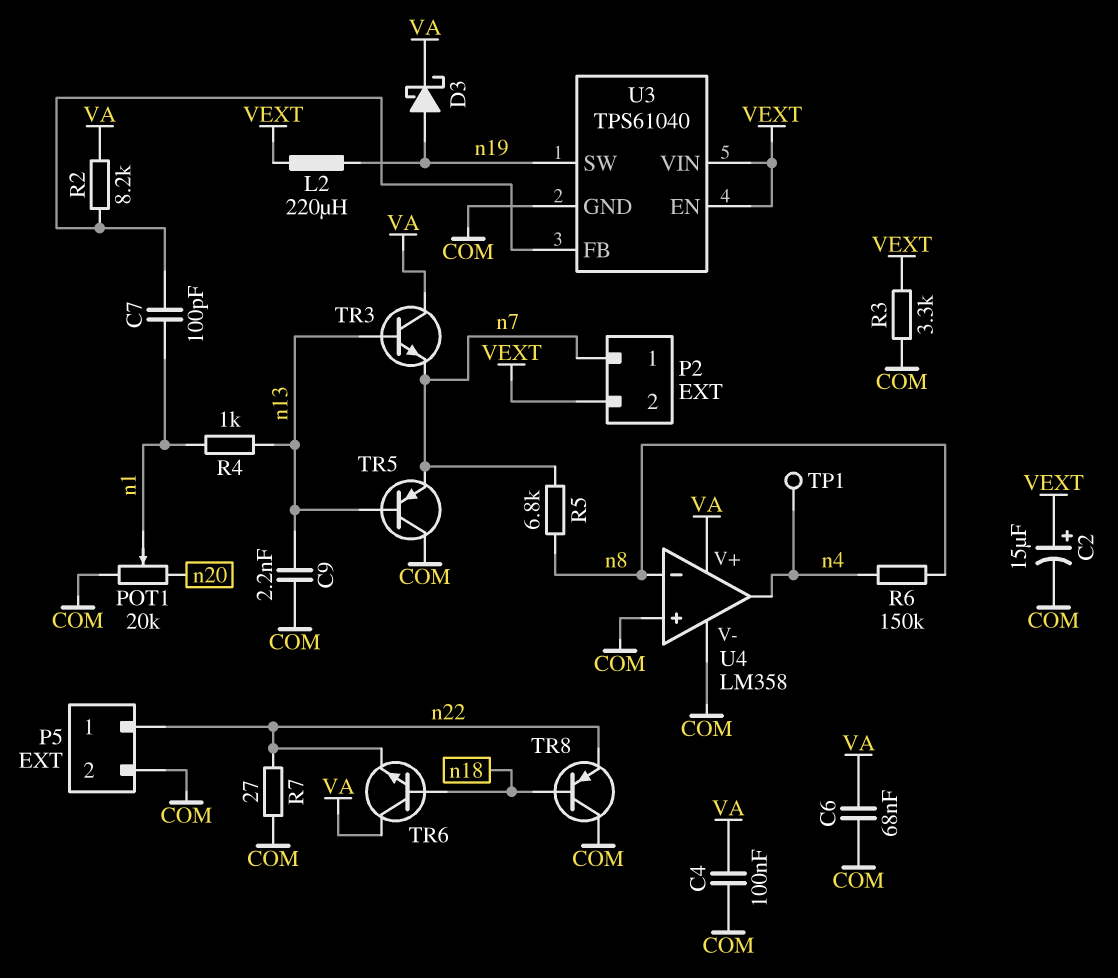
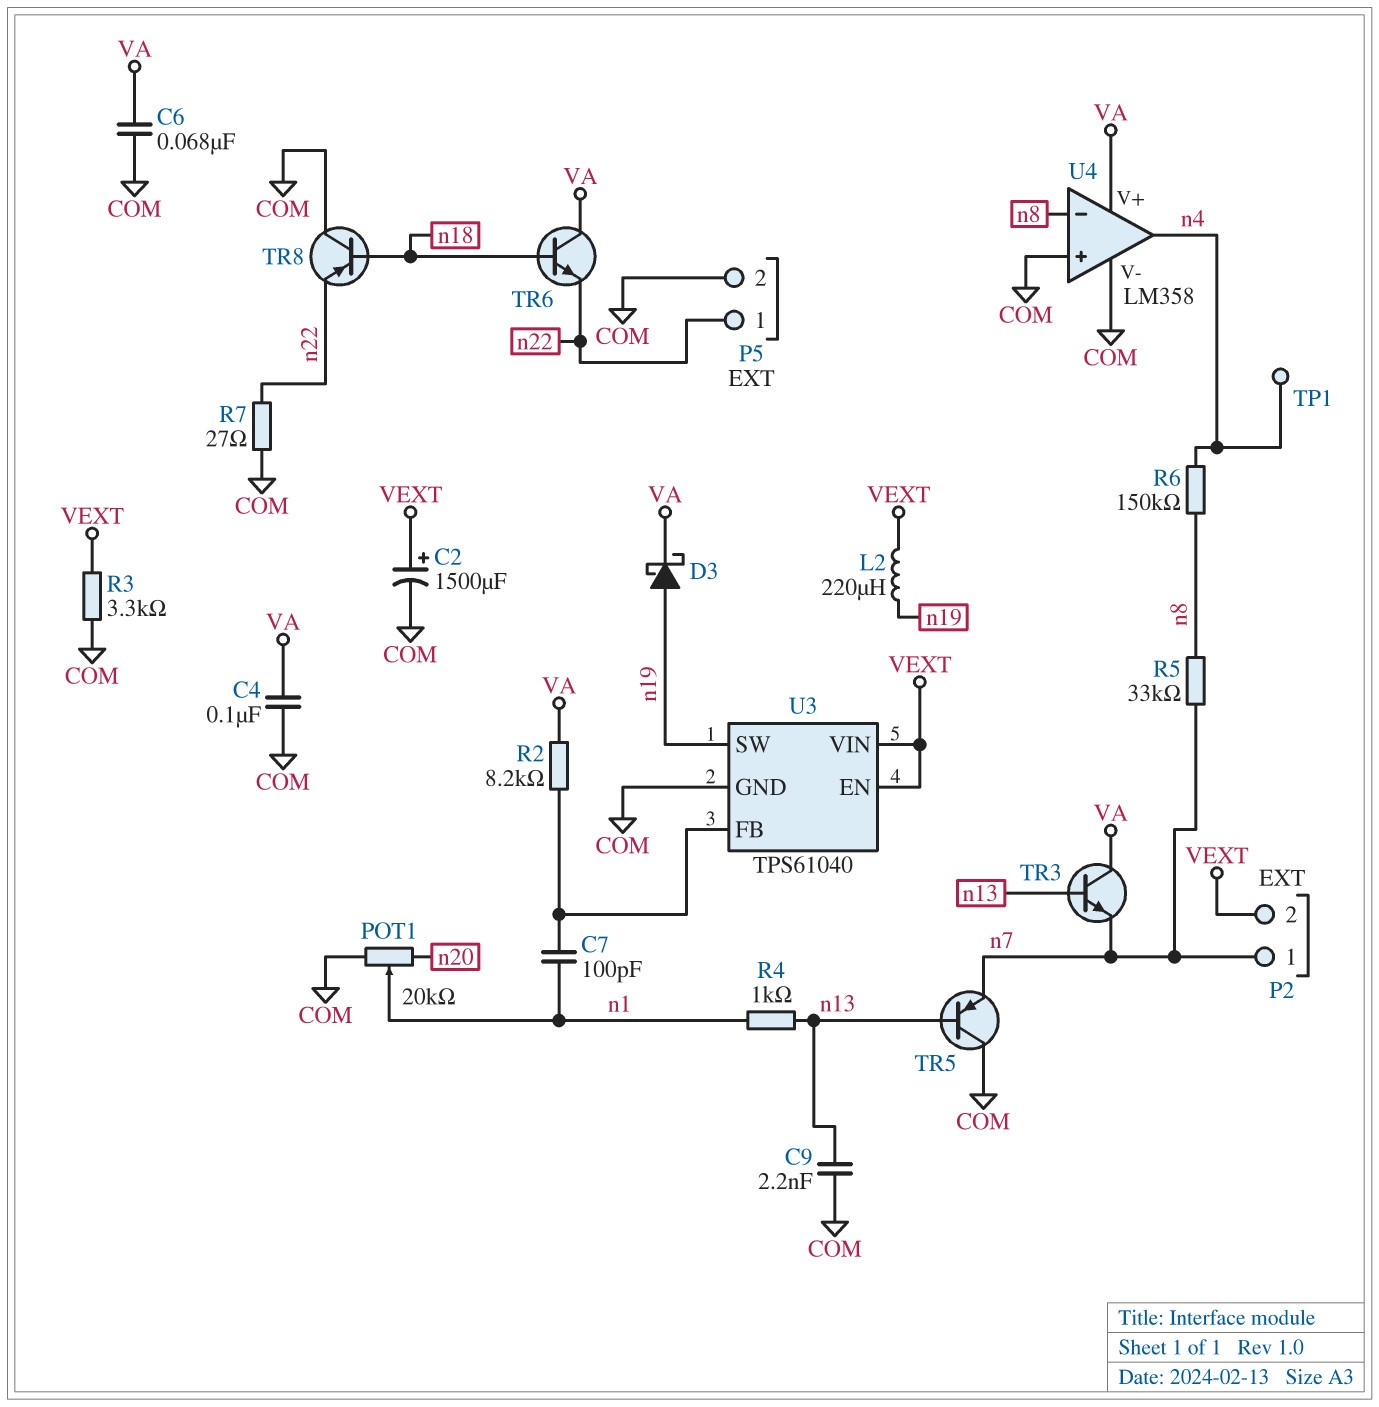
C2: 15uF (plus VEXT, minus COM) -> 1500uF (plus VEXT, minus COM)
R5: 6.8k (n7, n8) -> 33k (n7, n8)

